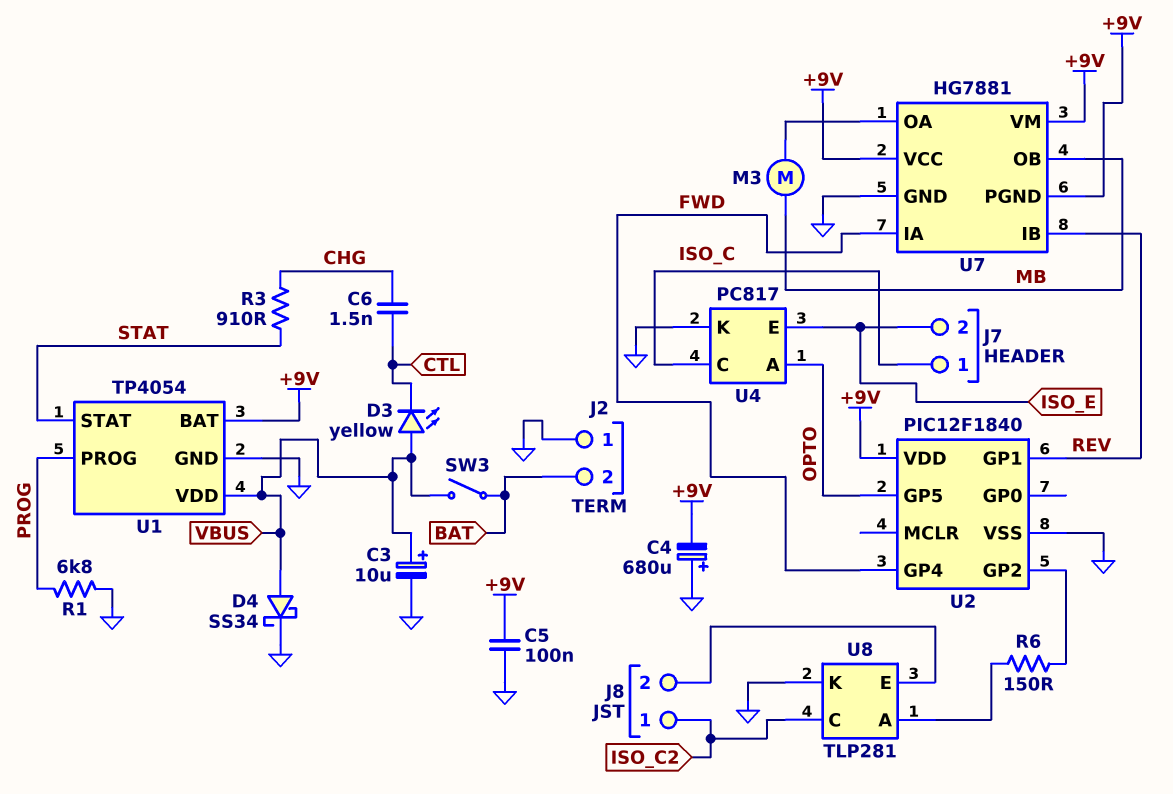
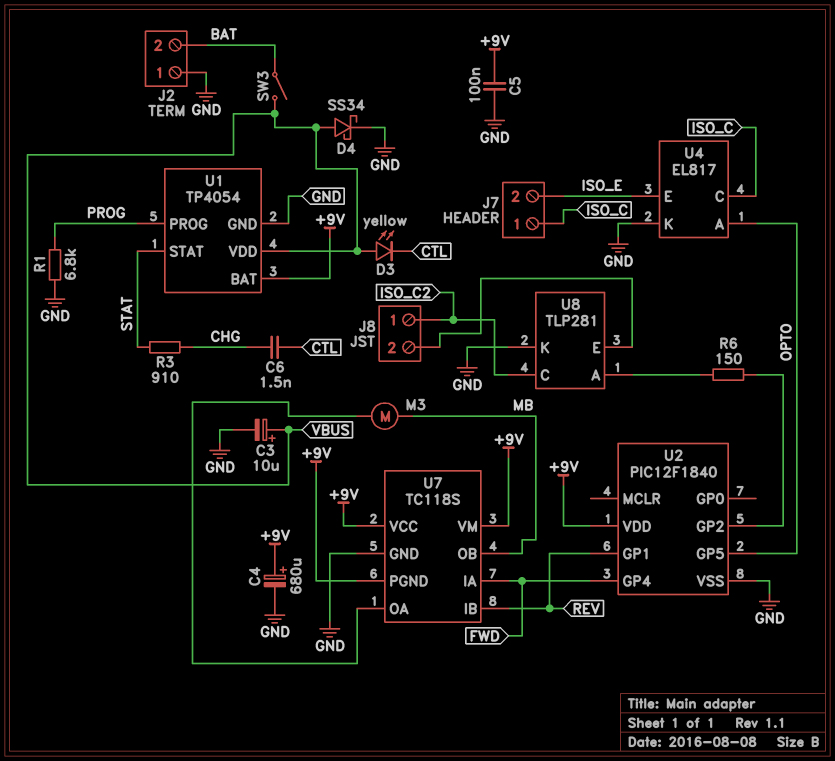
C4: 680uF (plus GND, minus +9V) -> 680uF (plus +9V, minus GND)
U4: PC817 -> EL817
U7: HG7881 -> TC118S

